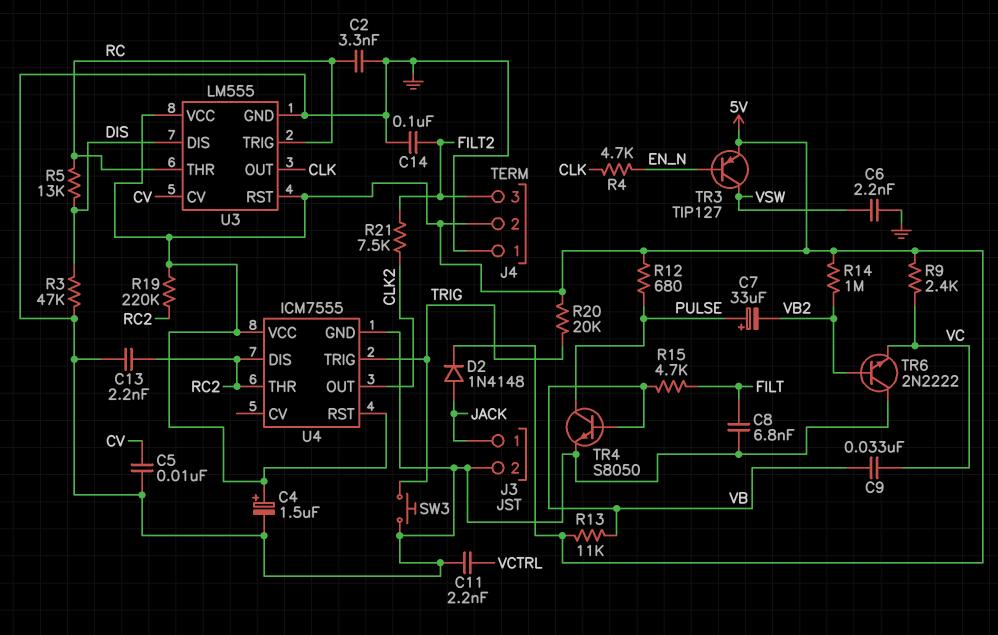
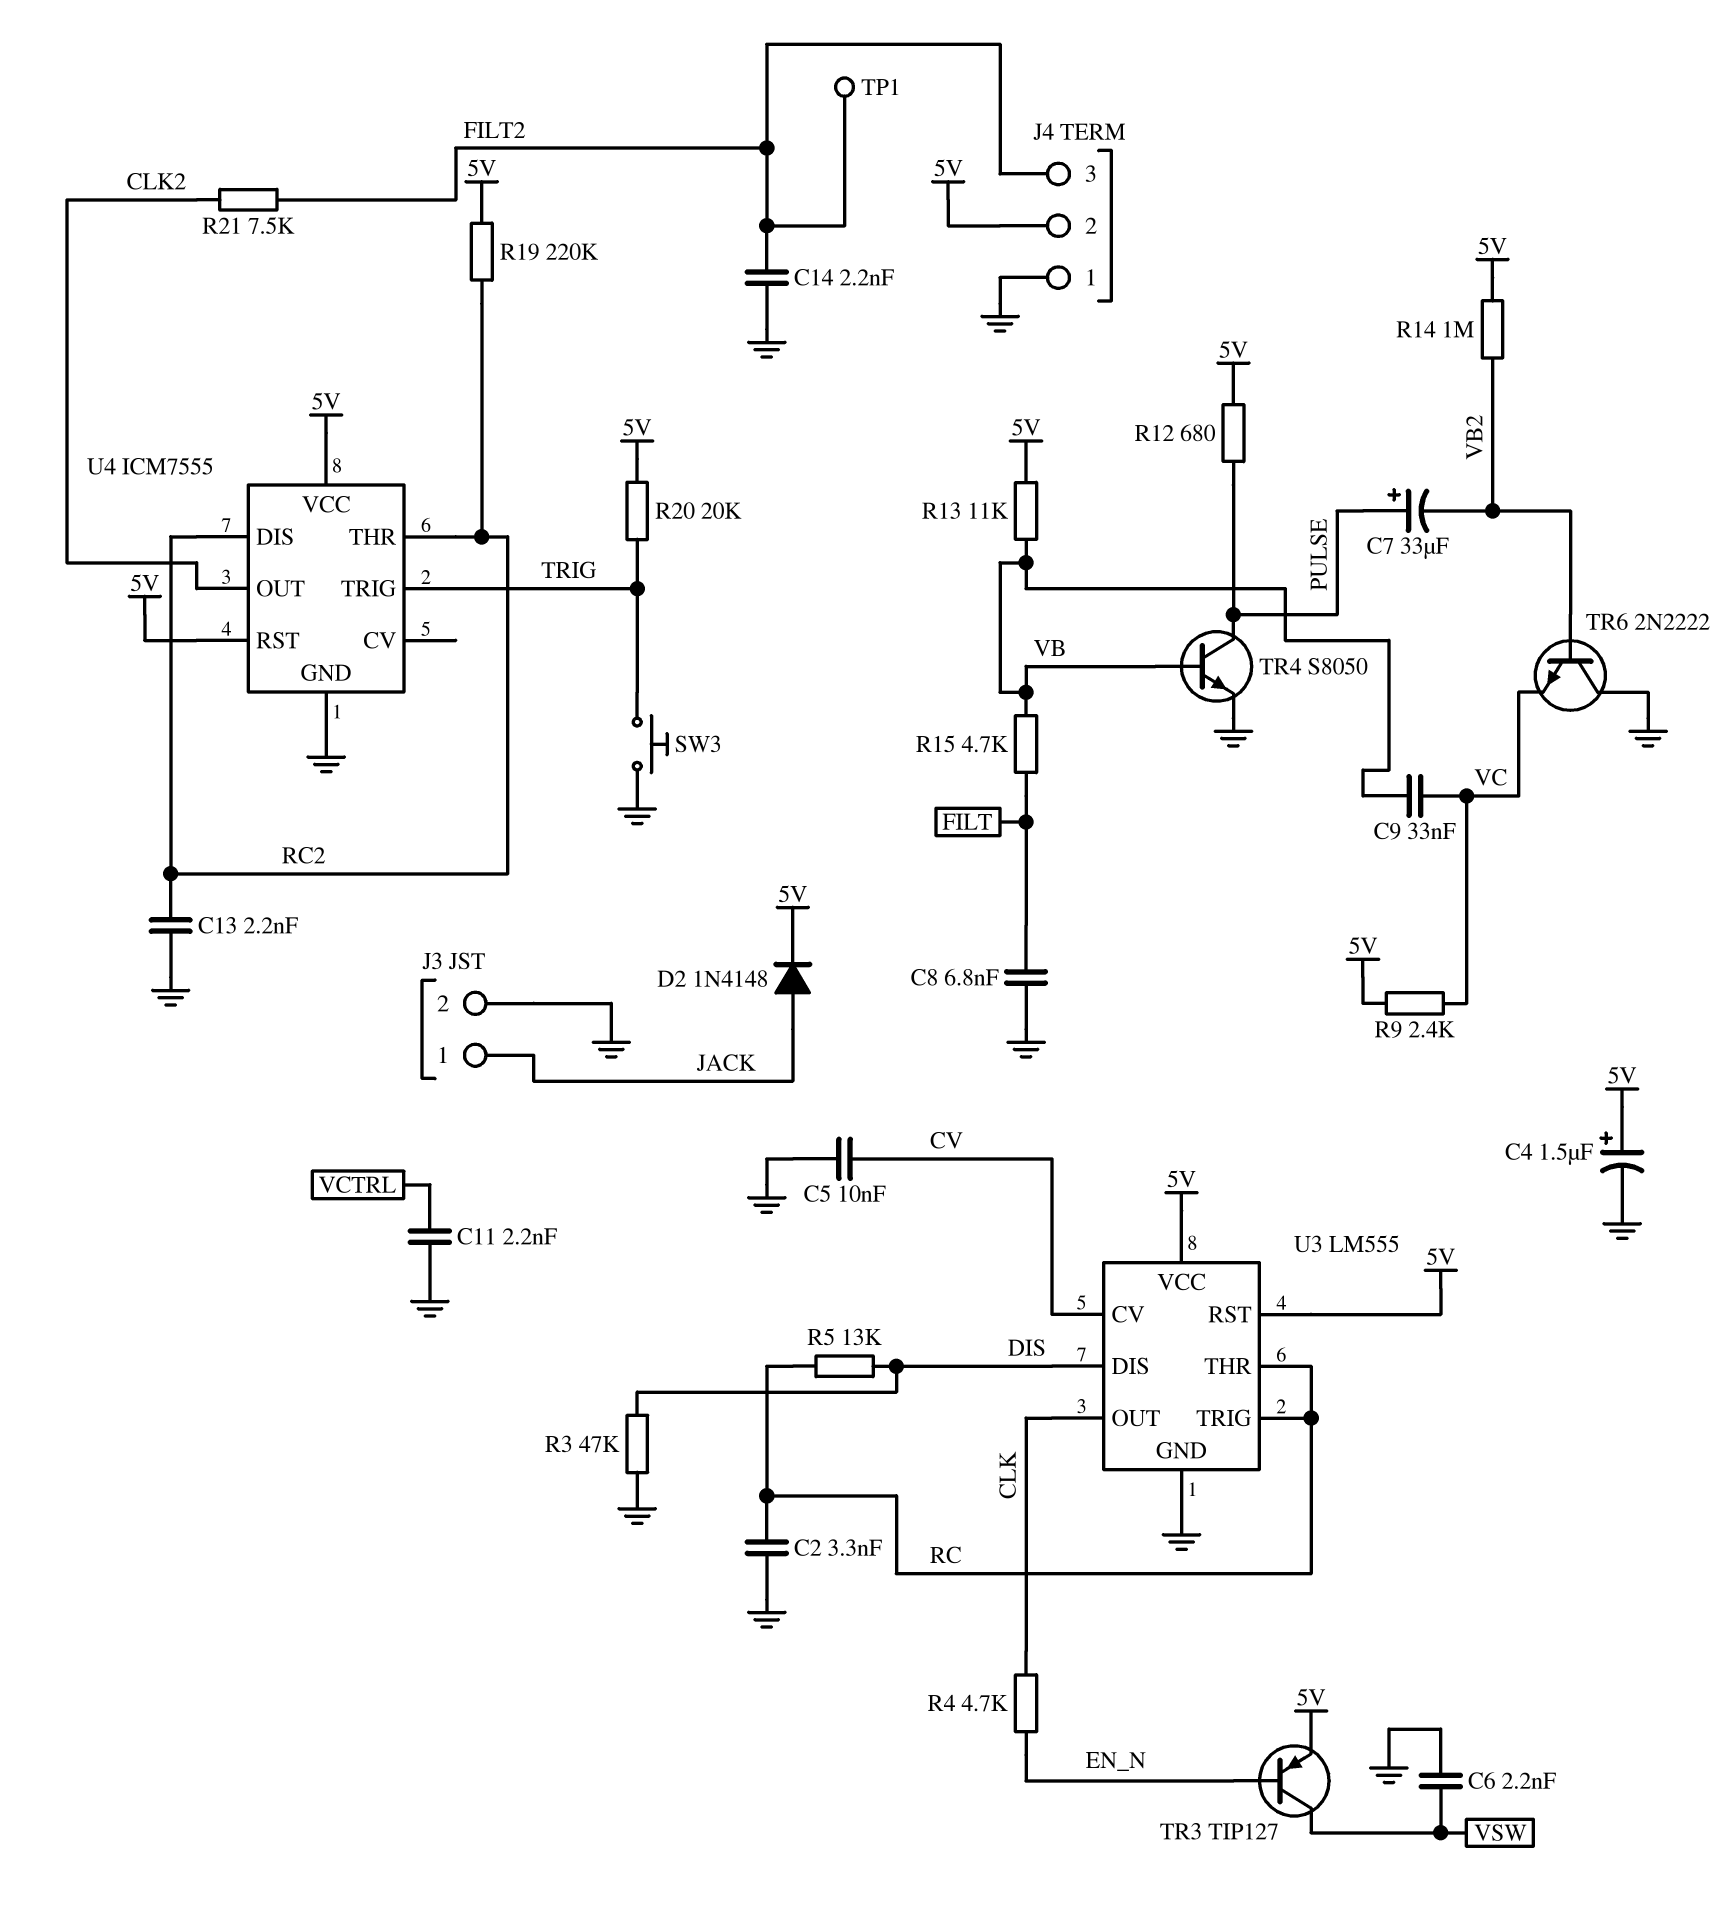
C14: 100nF (FILT2, GND) -> 2.2nF (FILT2, GND)
TP1: none -> test point (FILT2)

